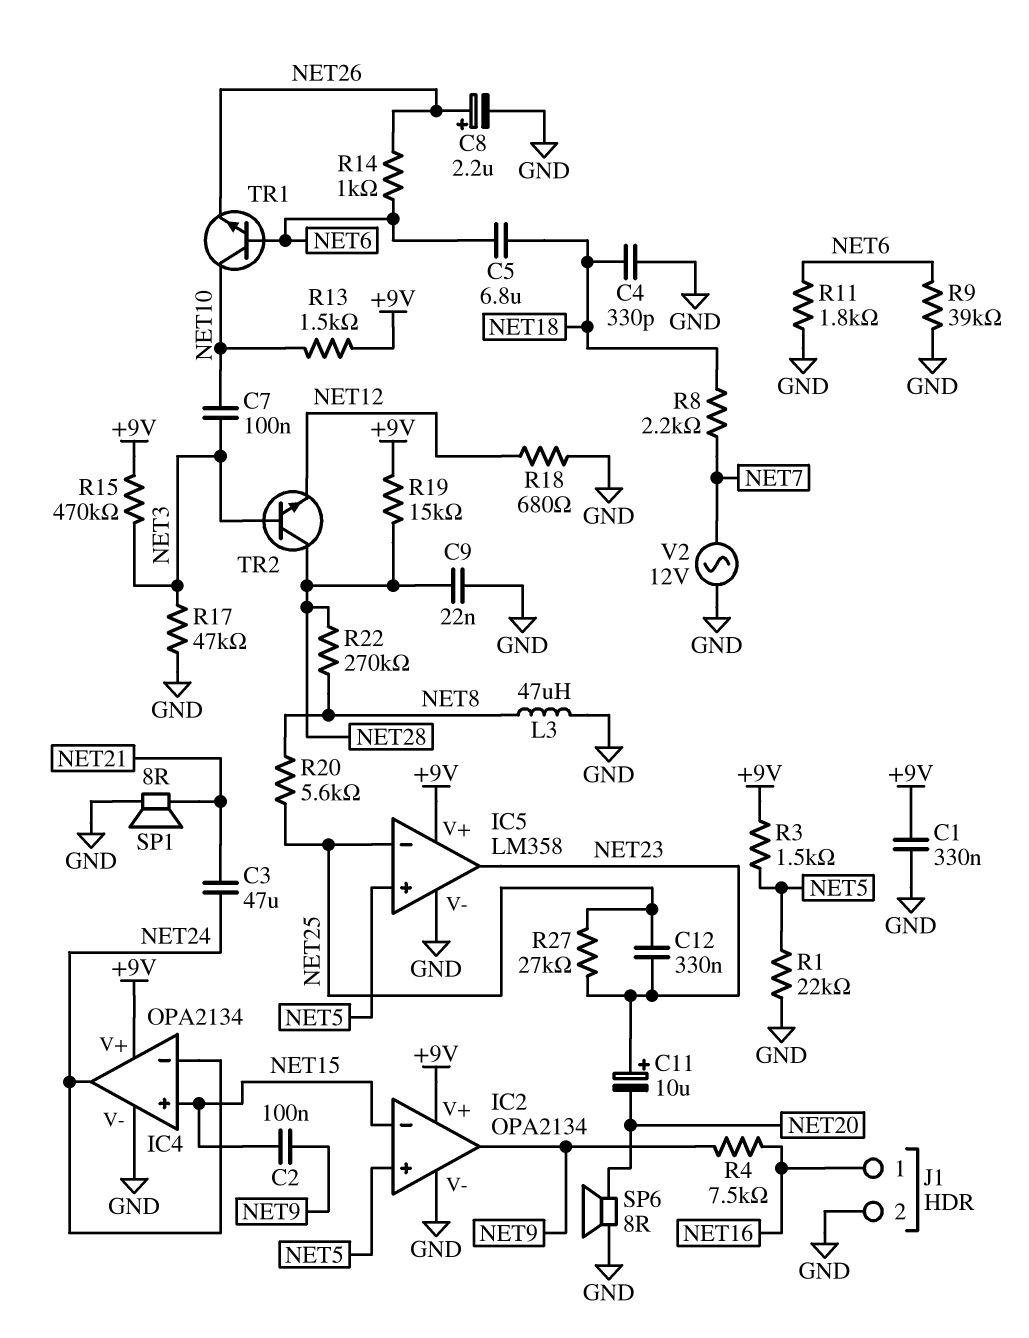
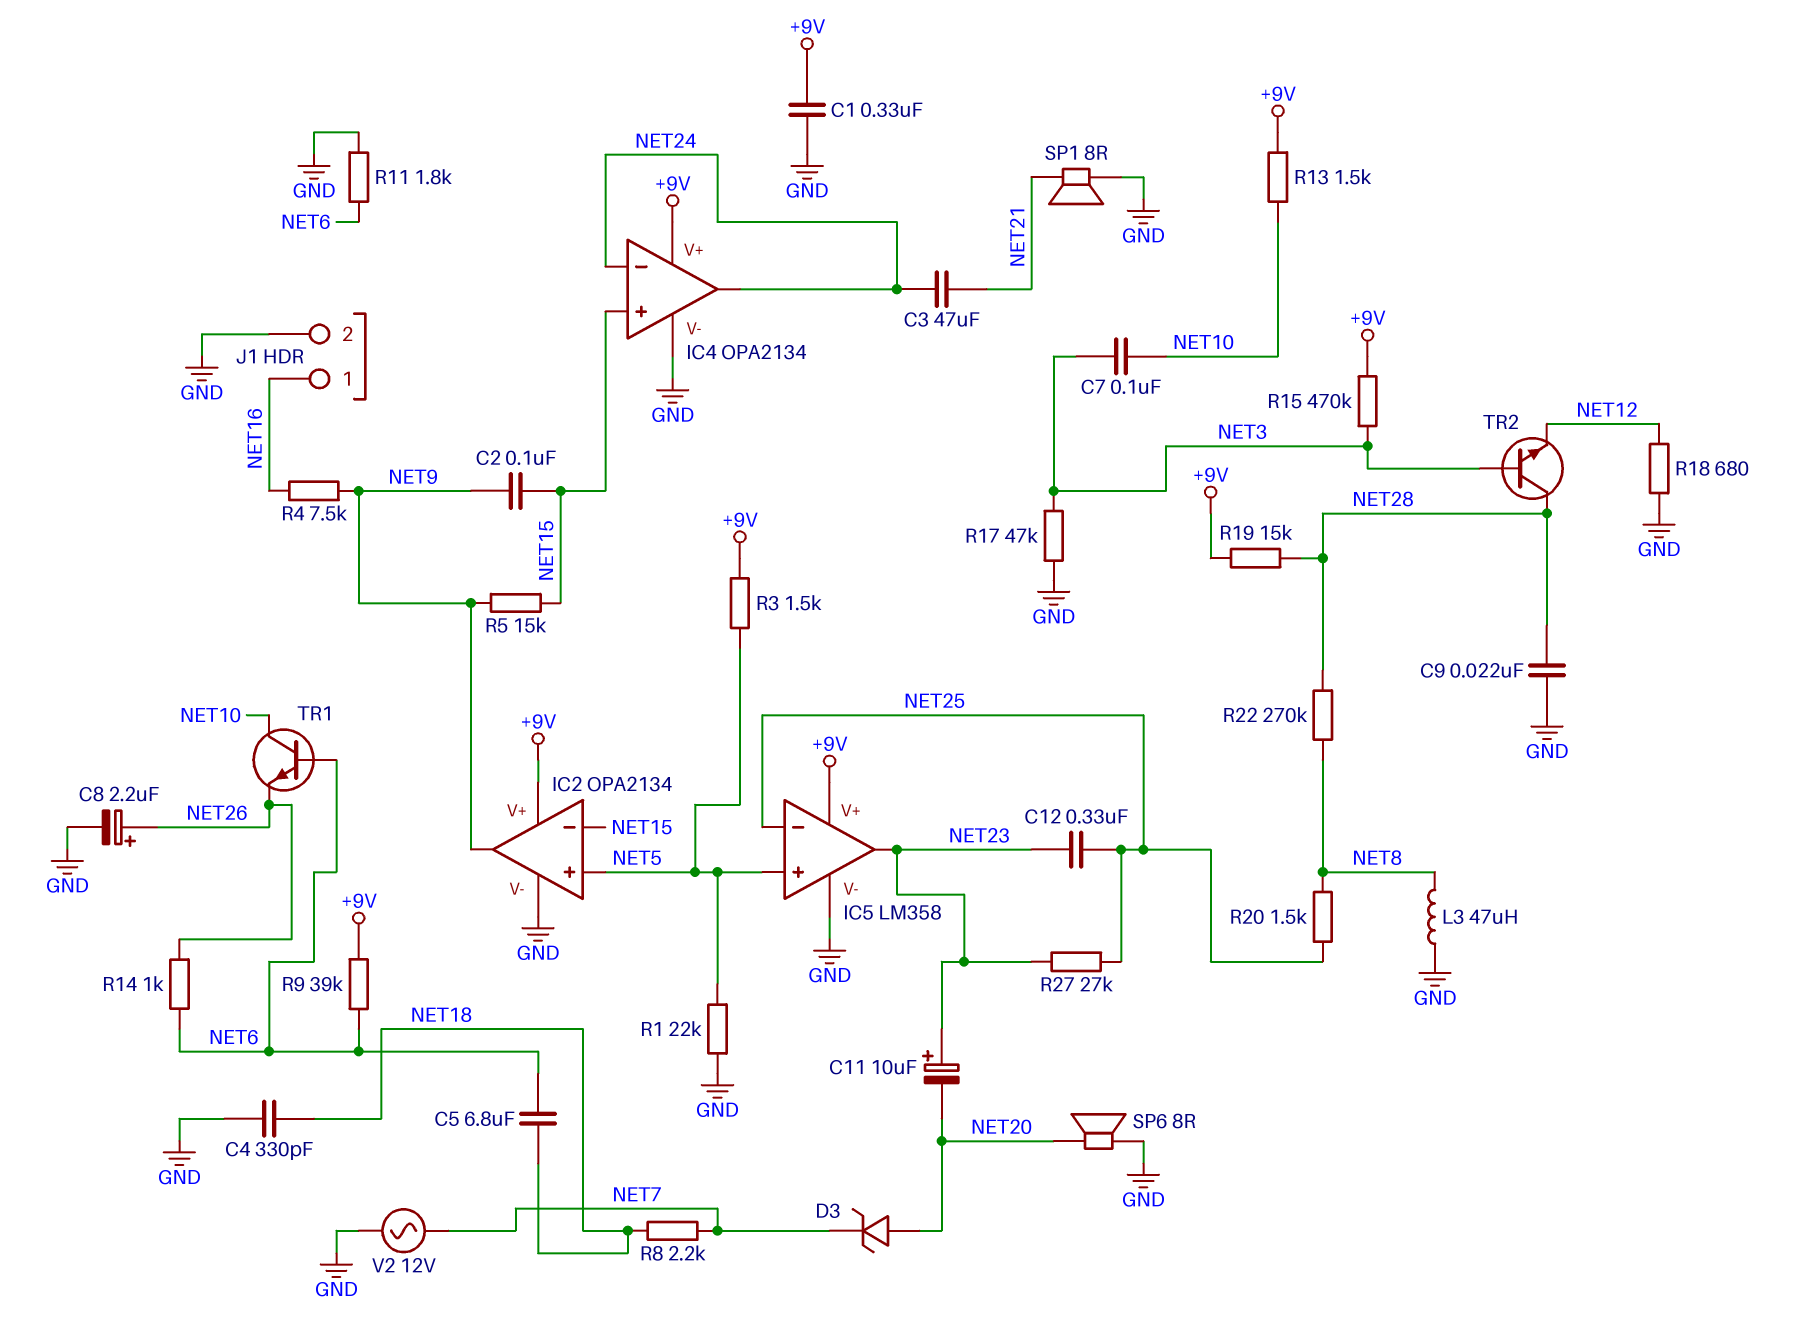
D3: none -> zener (A NET20, K NET7)
R5: none -> 15k (NET9, NET15)
R9: 39k (GND, NET6) -> 39k (+9V, NET6)
R20: 5.6k (NET8, NET25) -> 1.5k (NET8, NET25)

